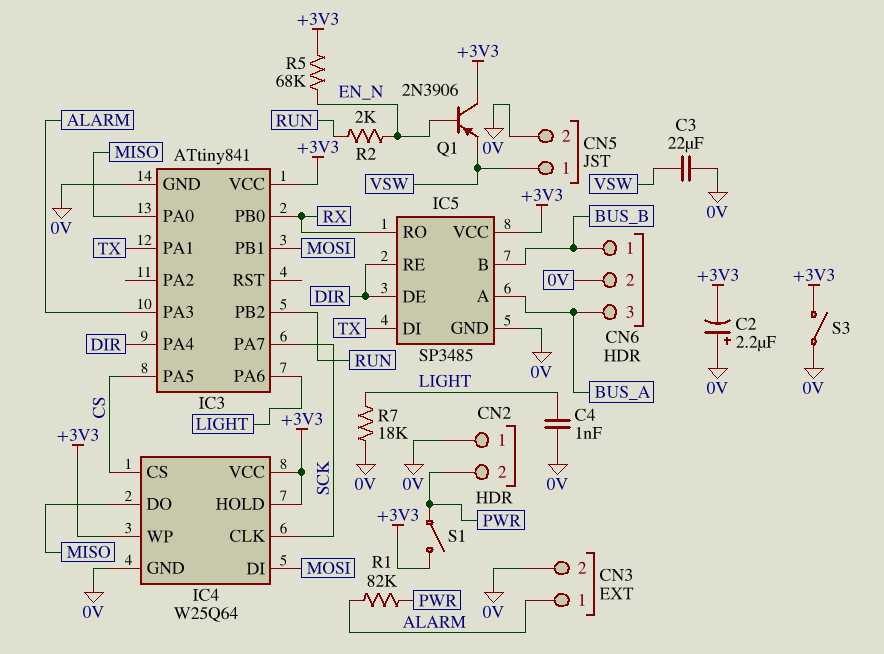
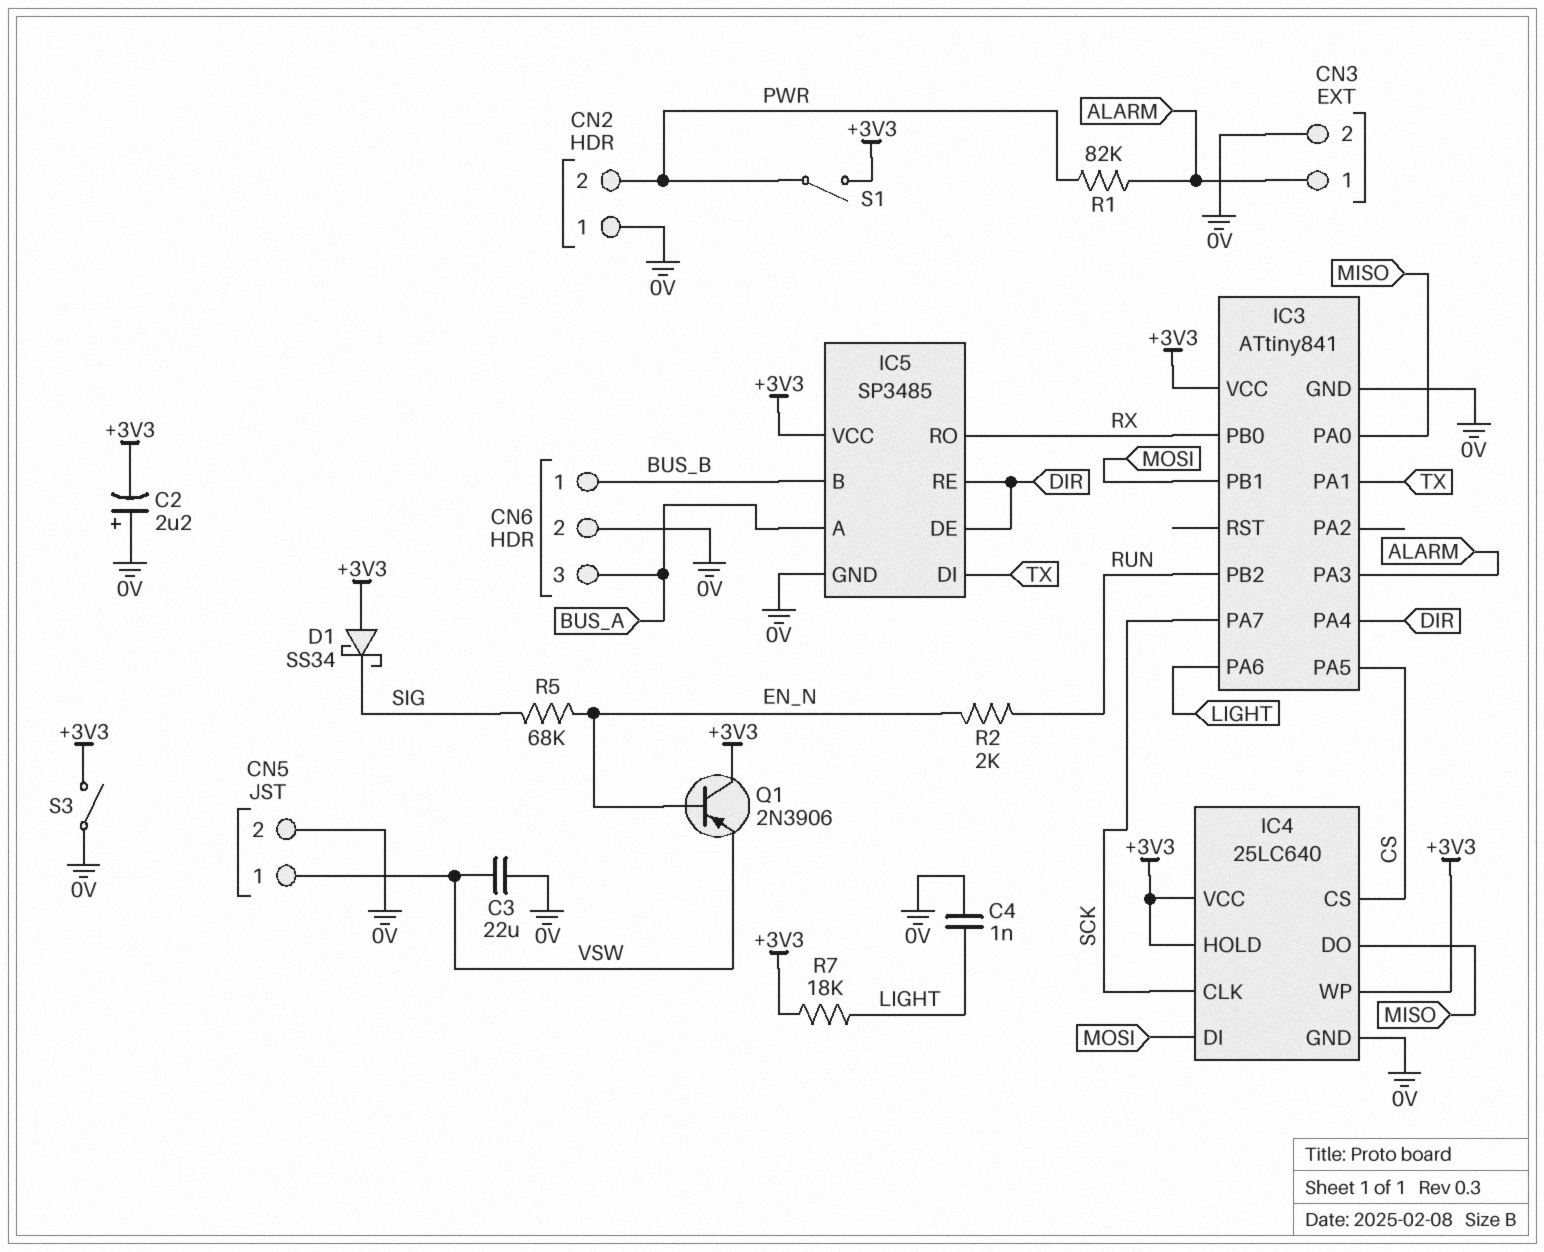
D1: none -> schottky SS34 (A +3V3, K SIG)
IC4: W25Q64 -> 25LC640
R5: 68k (+3V3, EN_N) -> 68k (EN_N, SIG)
R7: 18k (0V, LIGHT) -> 18k (+3V3, LIGHT)

